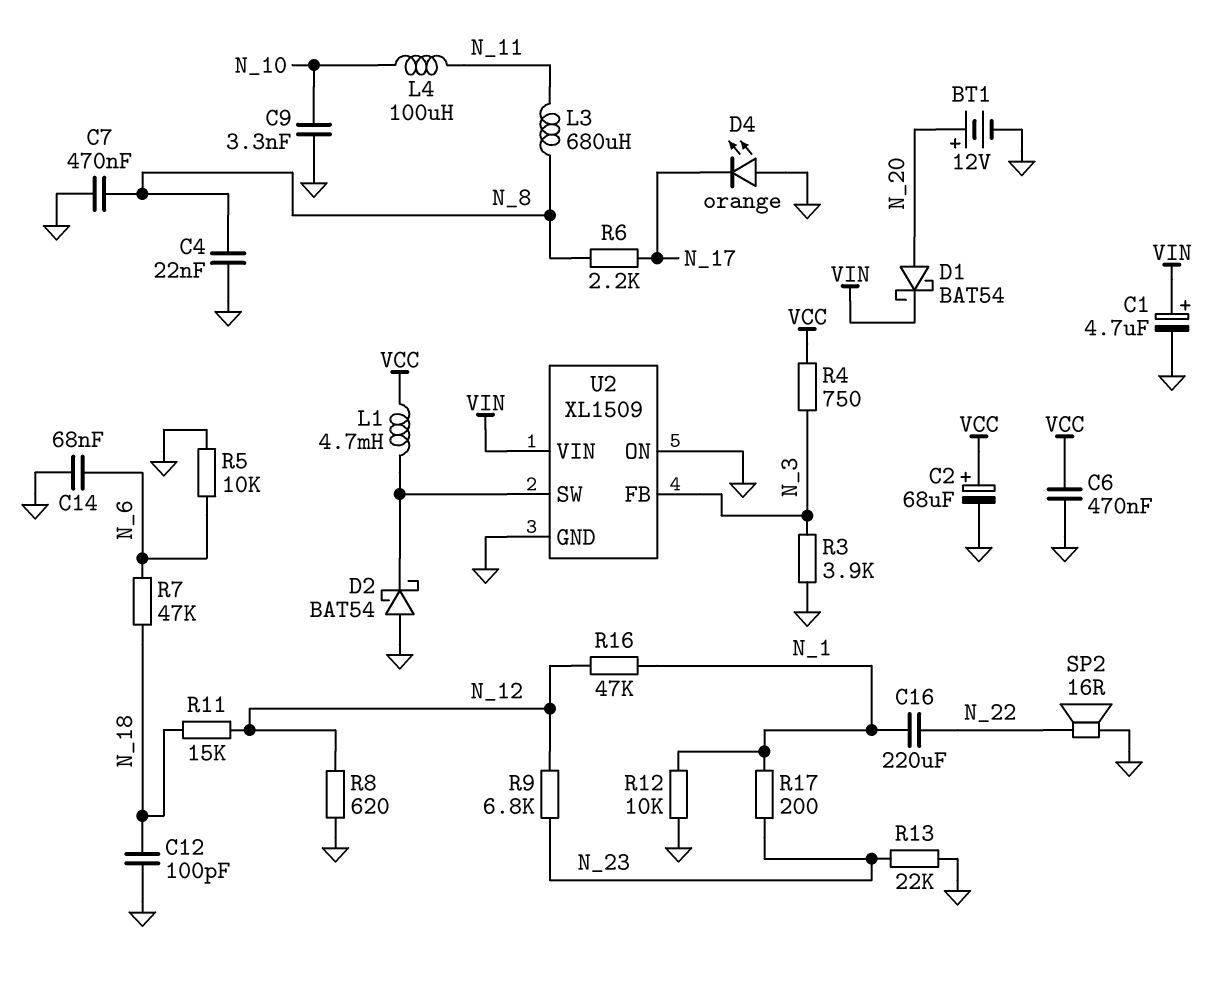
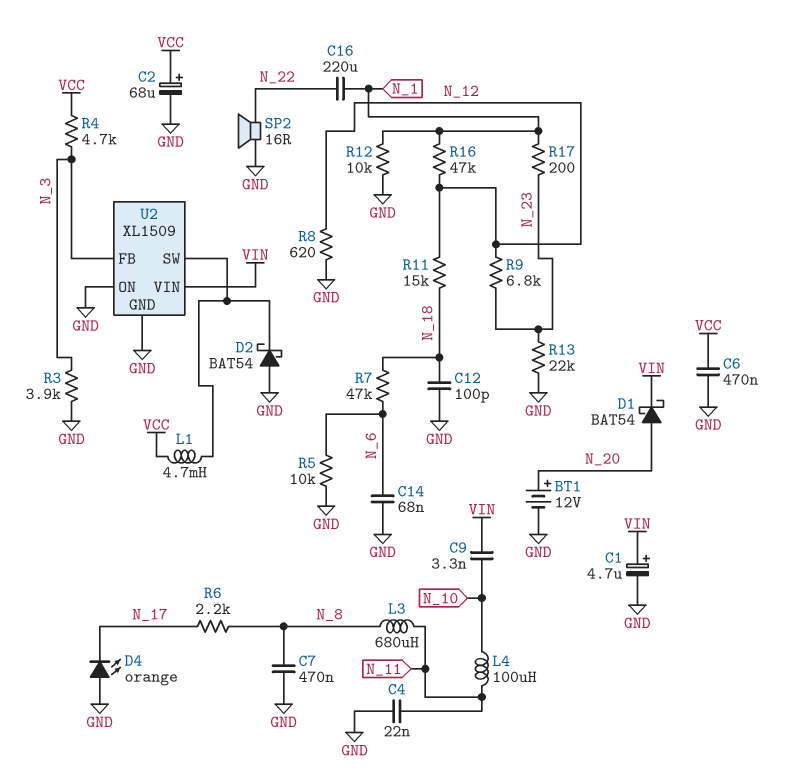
C4: 22nF (GND, N_8) -> 22nF (GND, N_11)
C9: 3.3nF (GND, N_10) -> 3.3nF (N_10, VIN)
R4: 750 (N_3, VCC) -> 4.7k (N_3, VCC)

